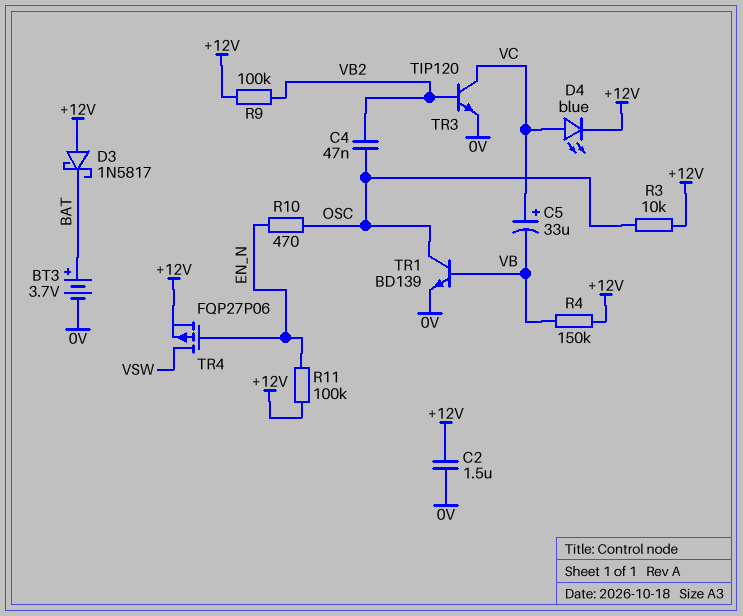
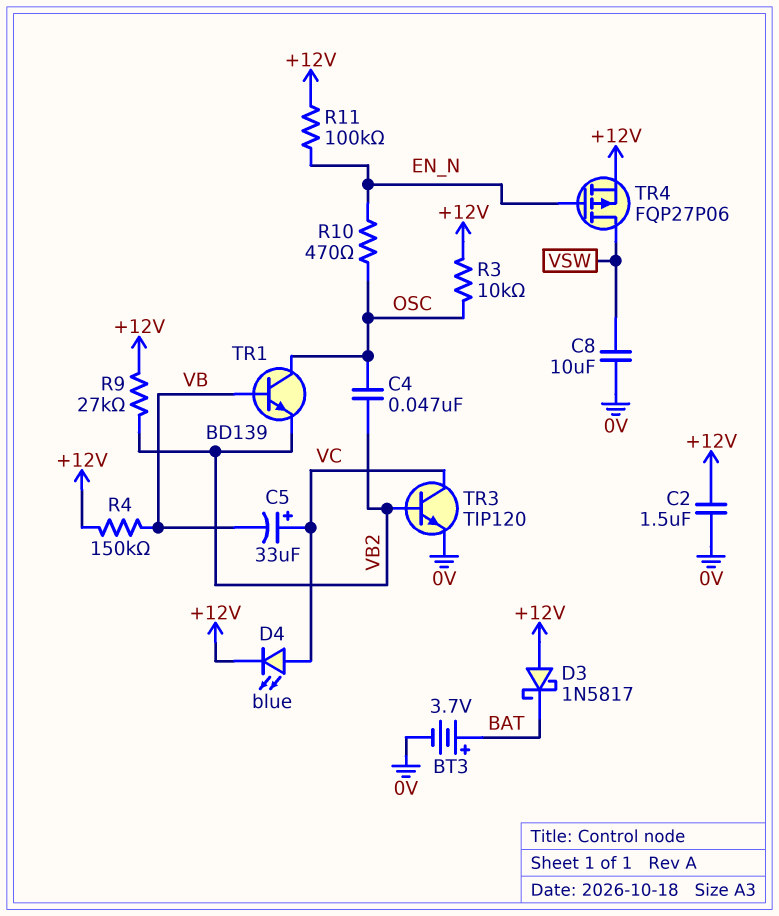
C8: none -> 10uF (0V, VSW)
R9: 100k (+12V, VB2) -> 27k (+12V, VB2)
TR1: NPN BD139 (B VB, C OSC, E 0V) -> NPN BD139 (B VB, C OSC, E VB2)

